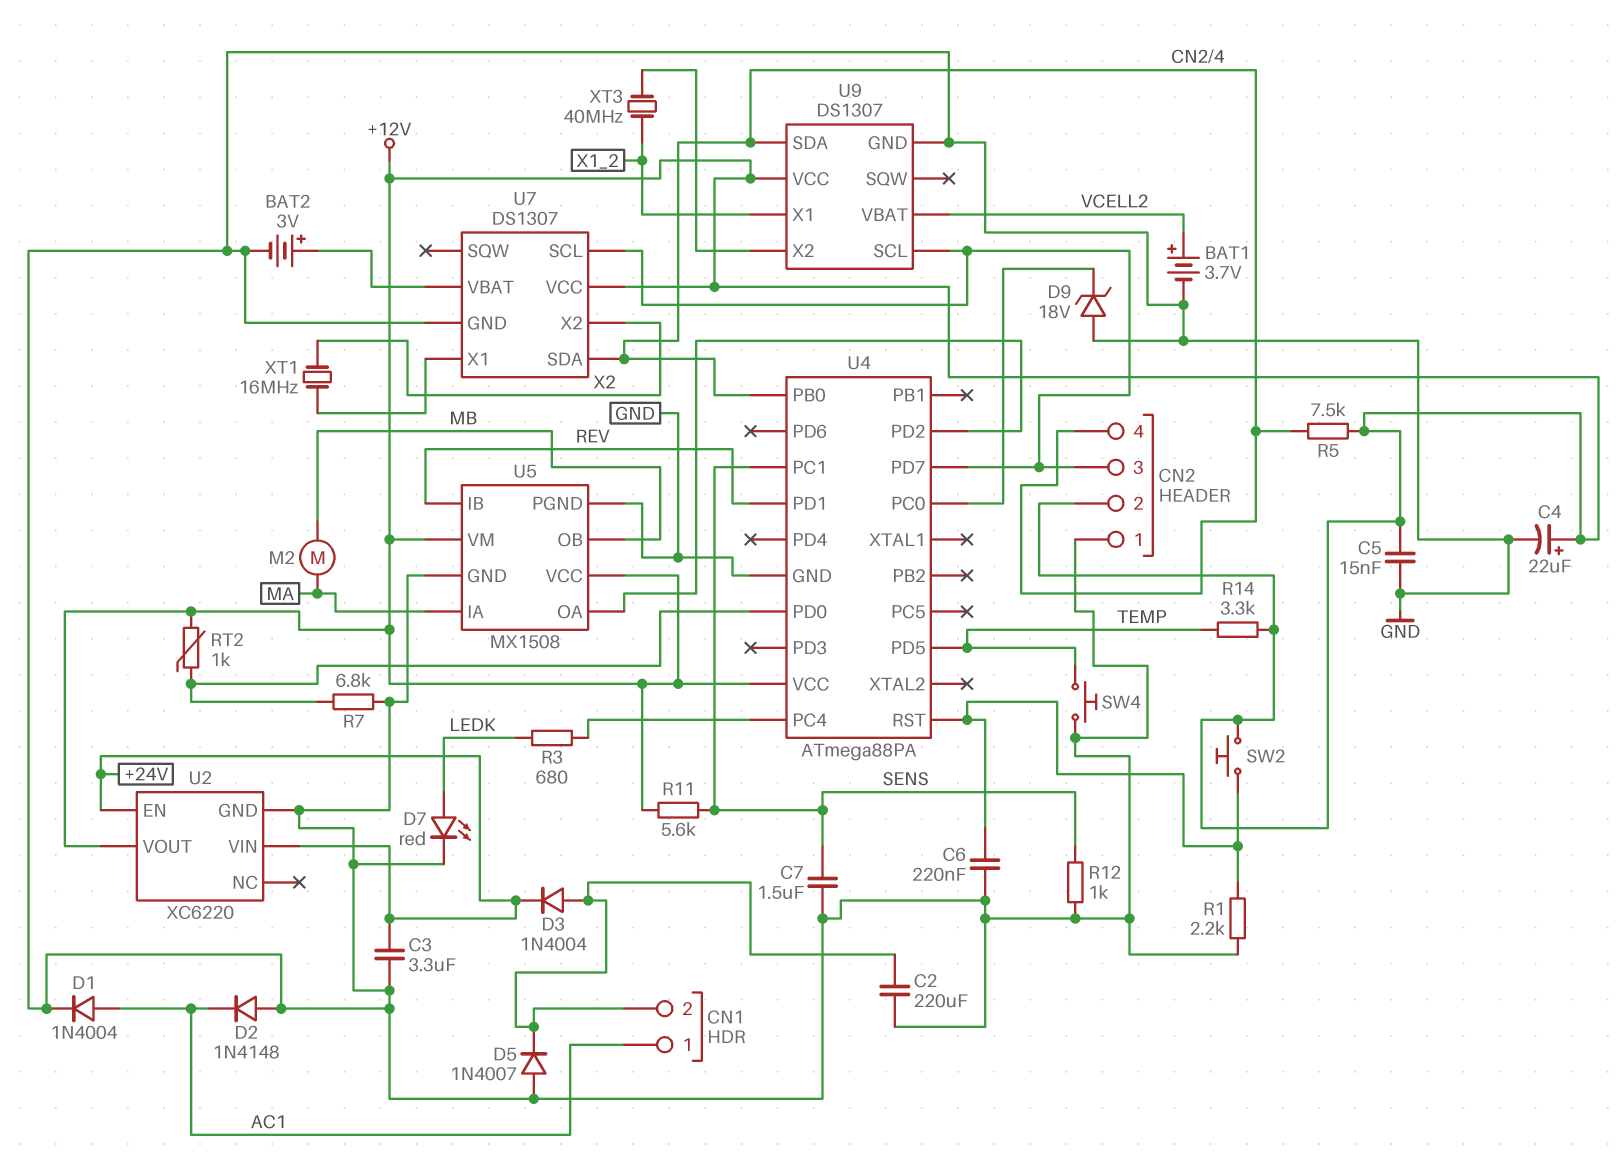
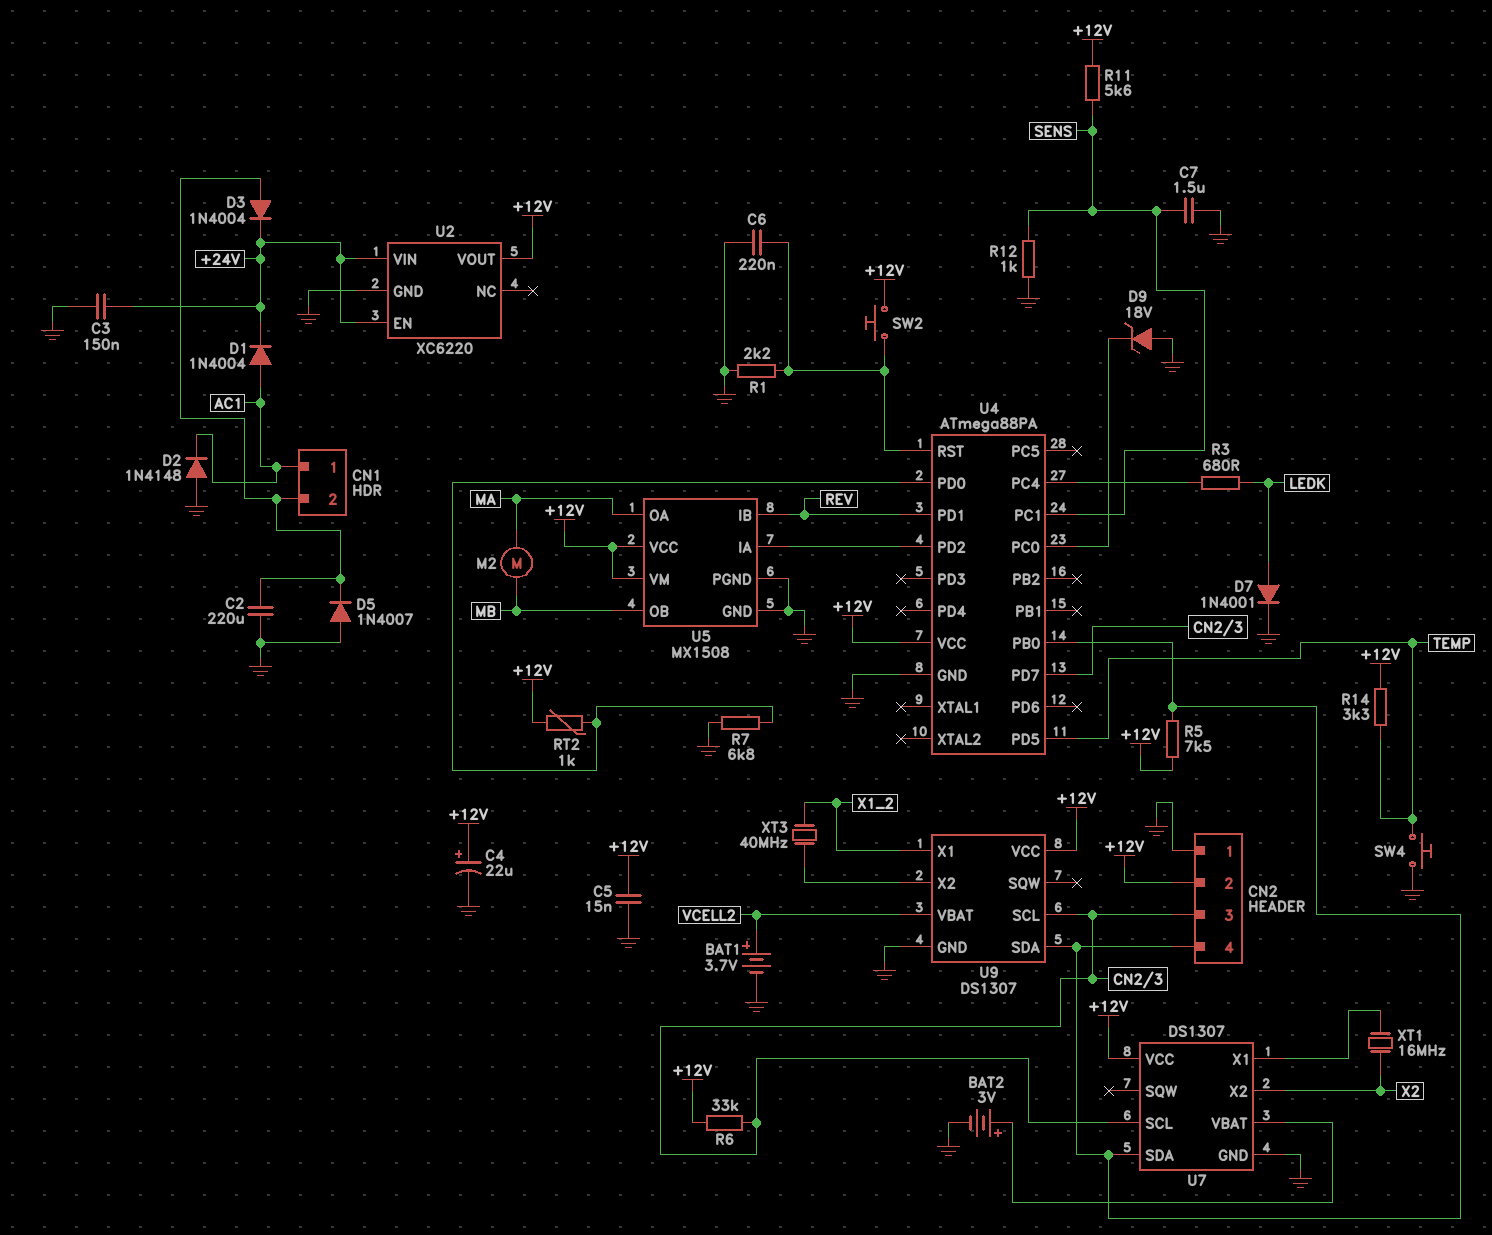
C3: 3.3uF (+24V, GND) -> 150nF (+24V, GND)
D1: diode 1N4004 (A AC1, K GND) -> diode 1N4004 (A AC1, K +24V)
D7: LED red (A LEDK, K GND) -> diode 1N4001 (A LEDK, K GND)
R6: none -> 33k (+12V, CN2/3)
U5 pin IA: MA -> U4/PD2
U5 pin OA: U4/PD2 -> MA

